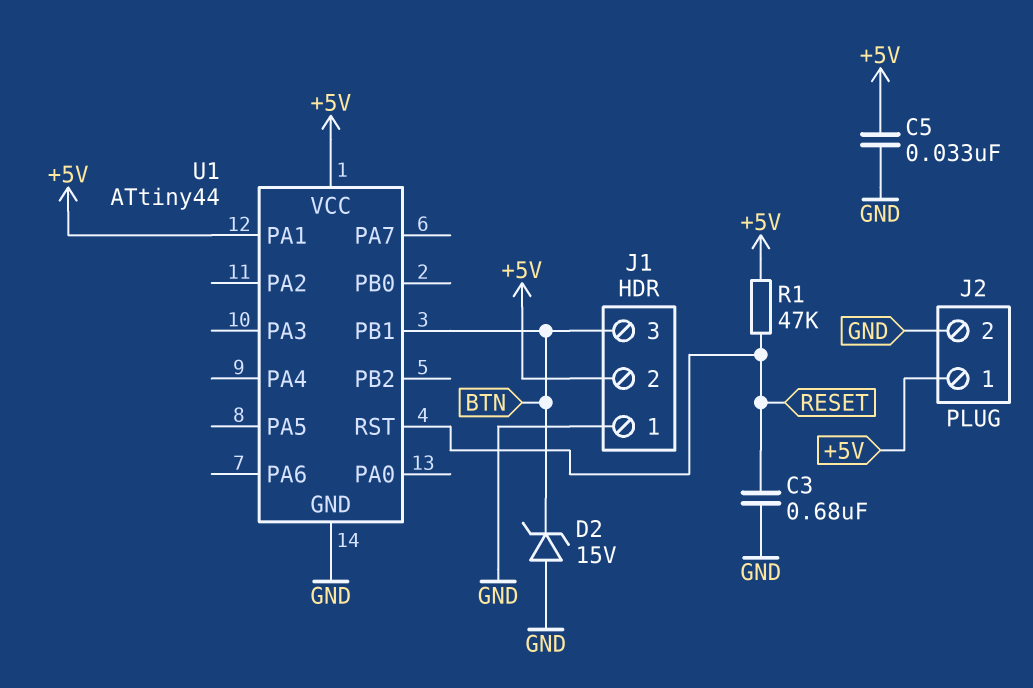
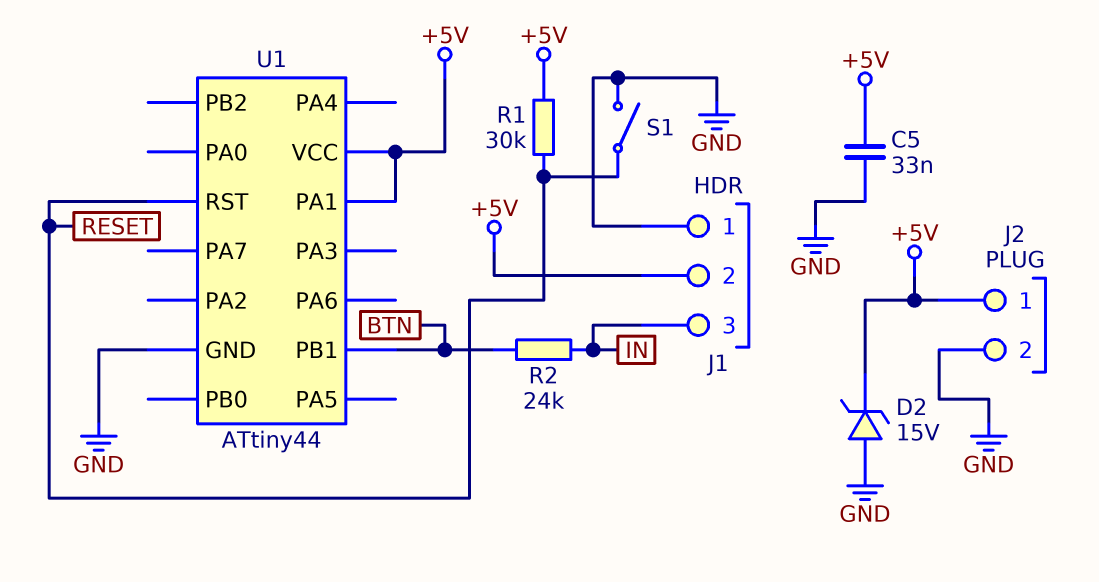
C3: 680nF (GND, RESET) -> none
D2: zener 15V (A GND, K BTN) -> zener 15V (A GND, K +5V)
J1 pin 3: BTN -> IN
R1: 47k (+5V, RESET) -> 30k (+5V, RESET)
R2: none -> 24k (BTN, IN)
S1: none -> switch (GND, RESET)

